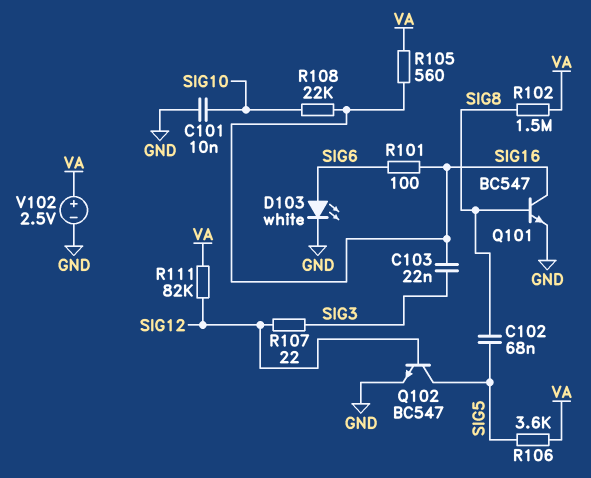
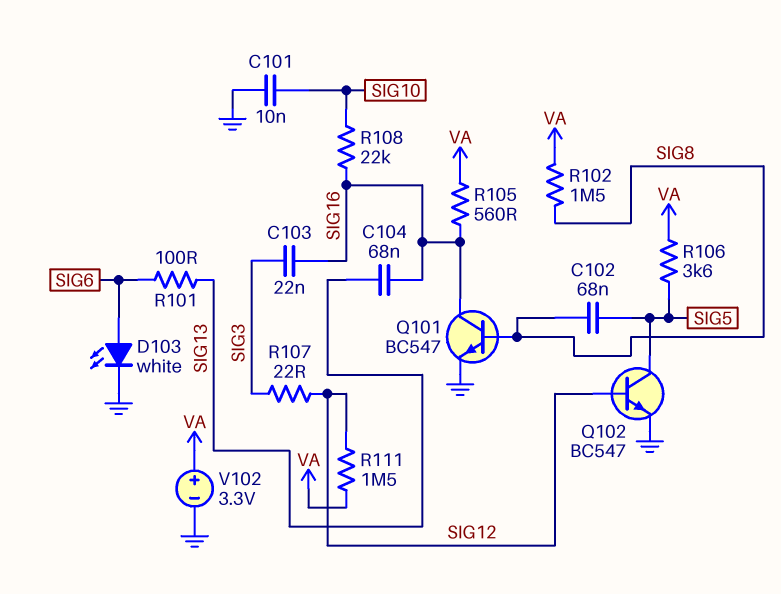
C104: none -> 68nF (SIG13, SIG16)
R101: 100 (SIG6, SIG16) -> 100 (SIG6, SIG13)
R111: 82k (SIG12, VA) -> 1.5M (SIG12, VA)
V102: 2.5V (plus VA, minus GND) -> 3.3V (plus VA, minus GND)

